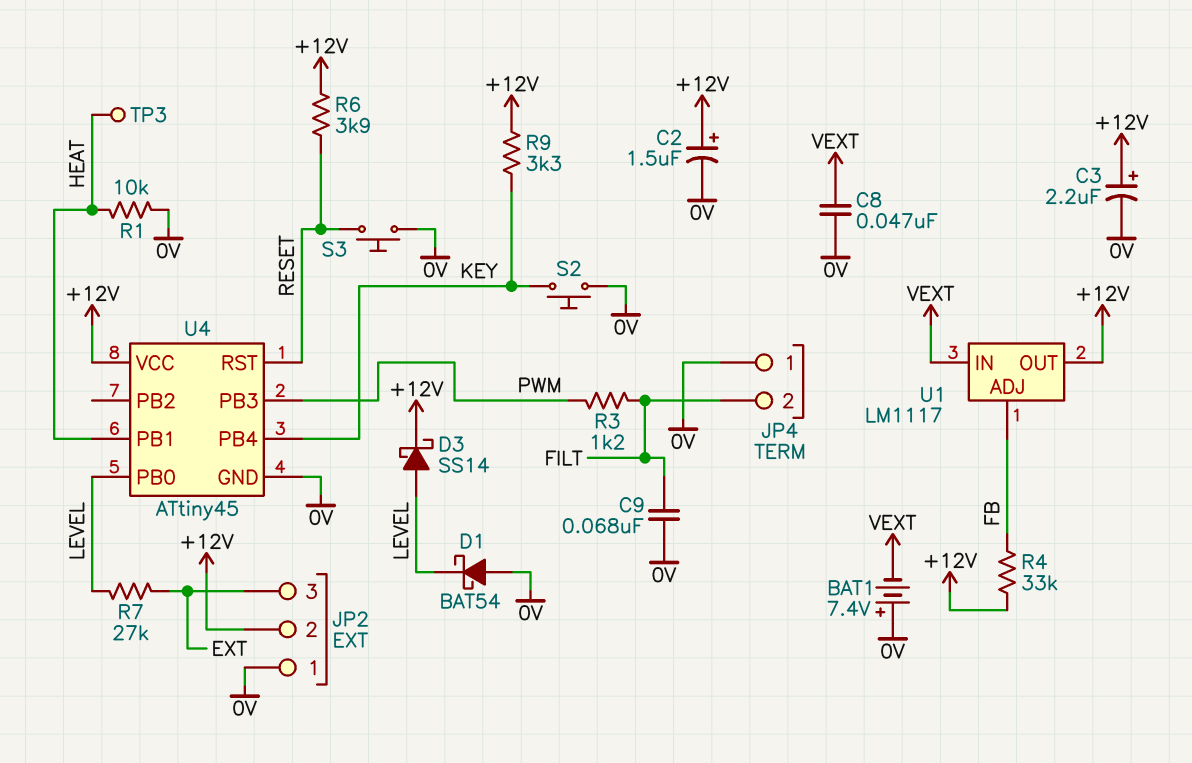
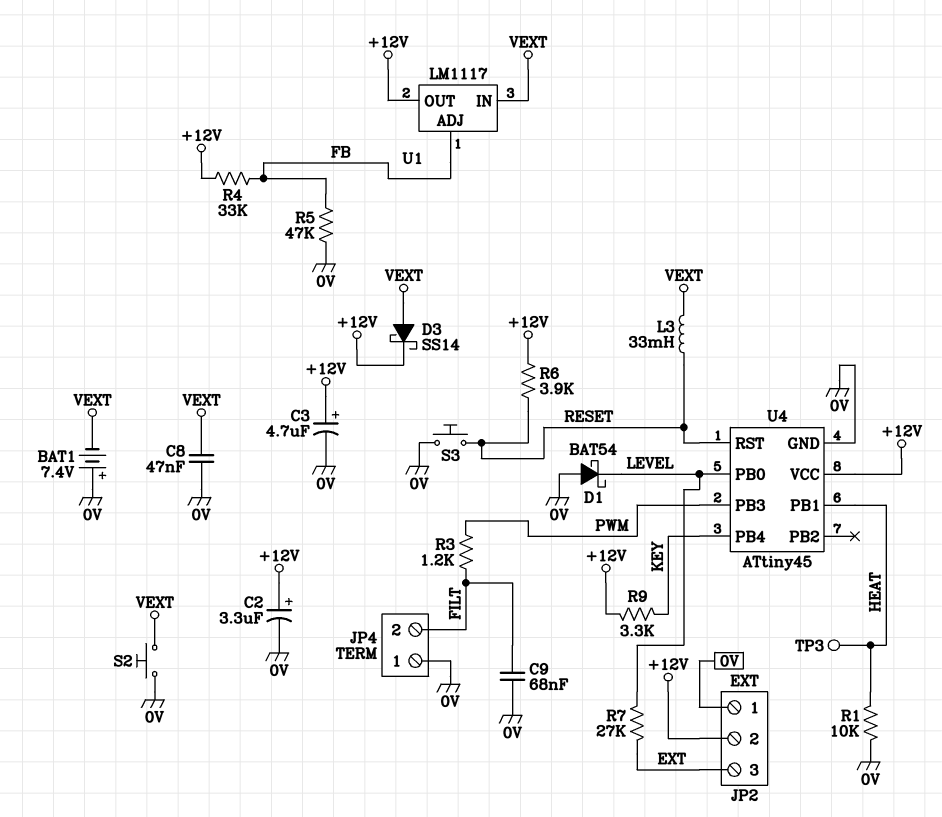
C2: 1.5uF (plus +12V, minus 0V) -> 3.3uF (plus +12V, minus 0V)
C3: 2.2uF (plus +12V, minus 0V) -> 4.7uF (plus +12V, minus 0V)
D3: schottky SS14 (A LEVEL, K +12V) -> schottky SS14 (A VEXT, K +12V)
L3: none -> 33mH (RESET, VEXT)
R5: none -> 47k (0V, FB)
S2: button (0V, KEY) -> button (0V, VEXT)

